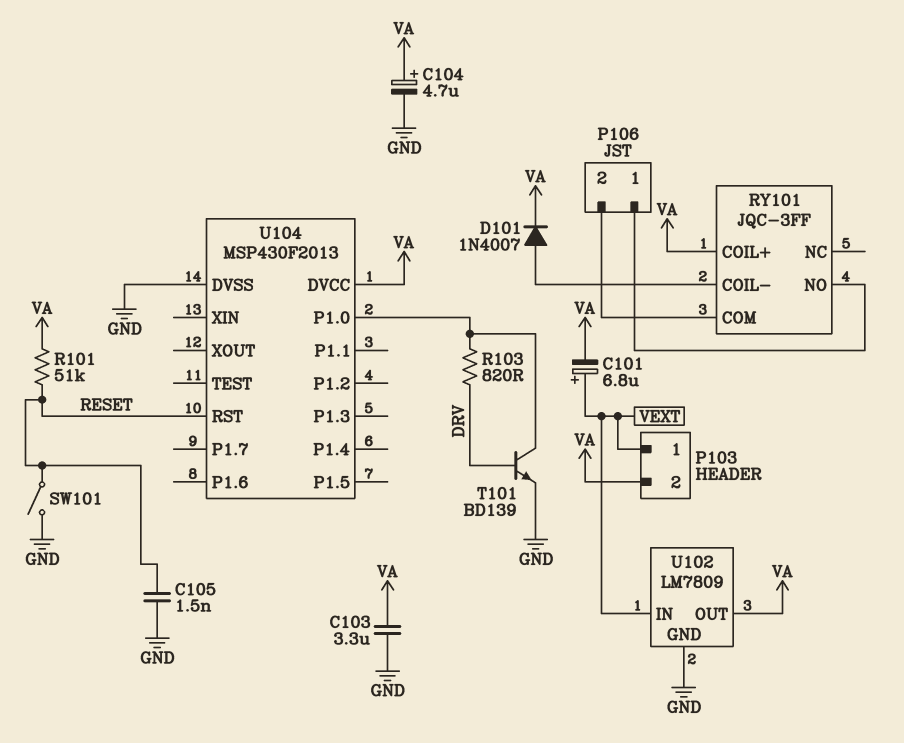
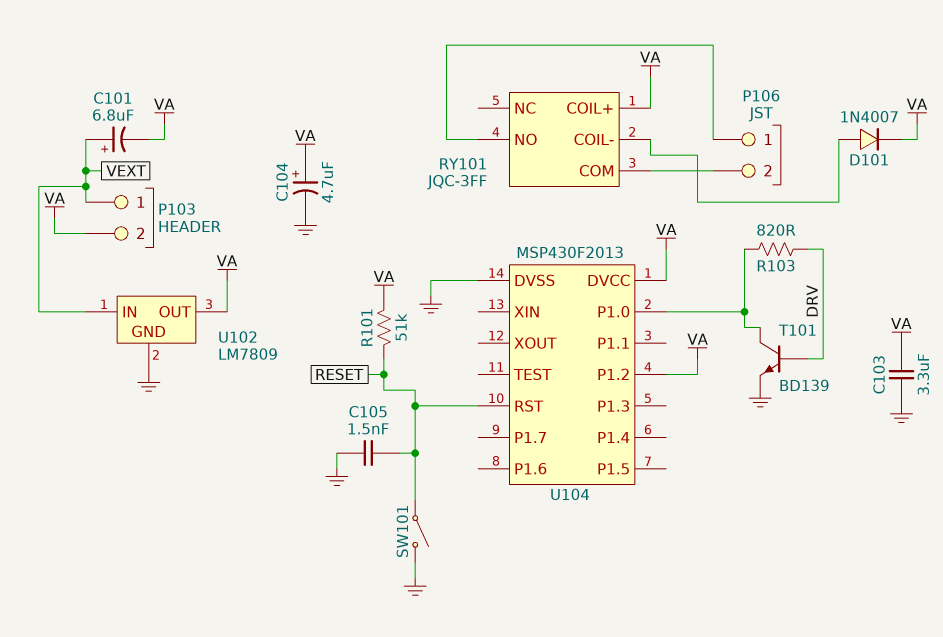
U104 pin P1.2: none -> VA

